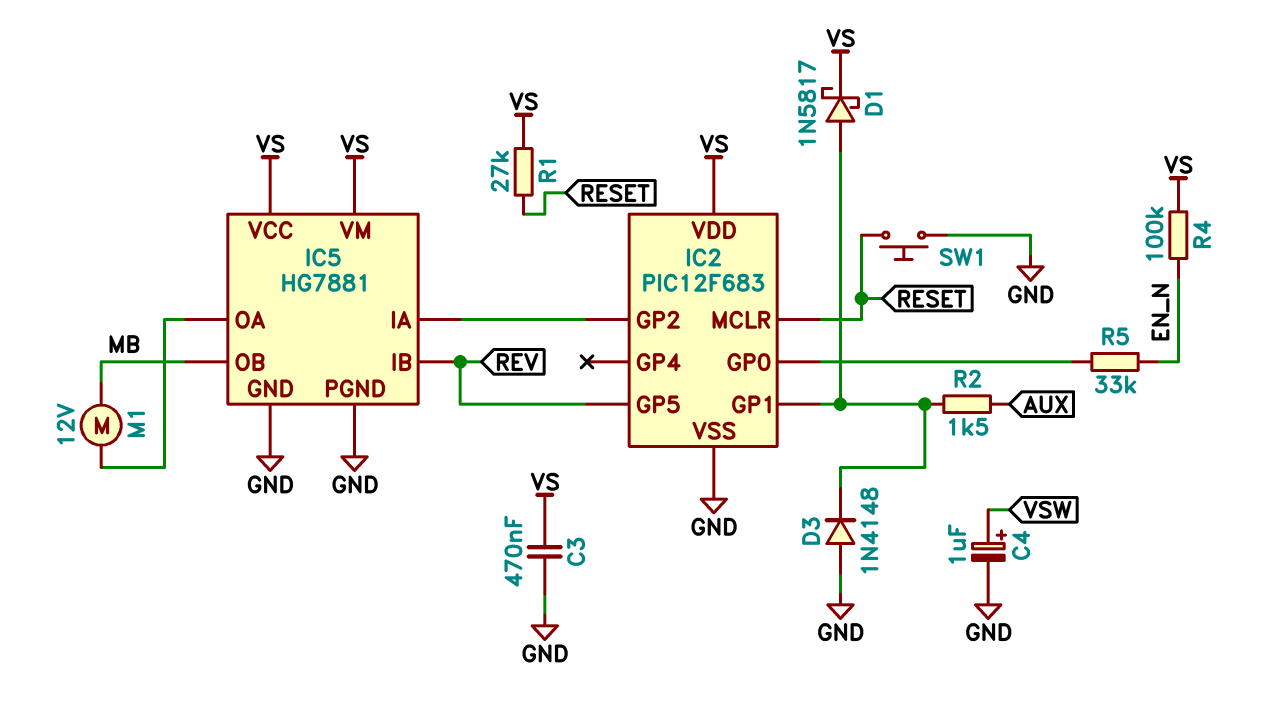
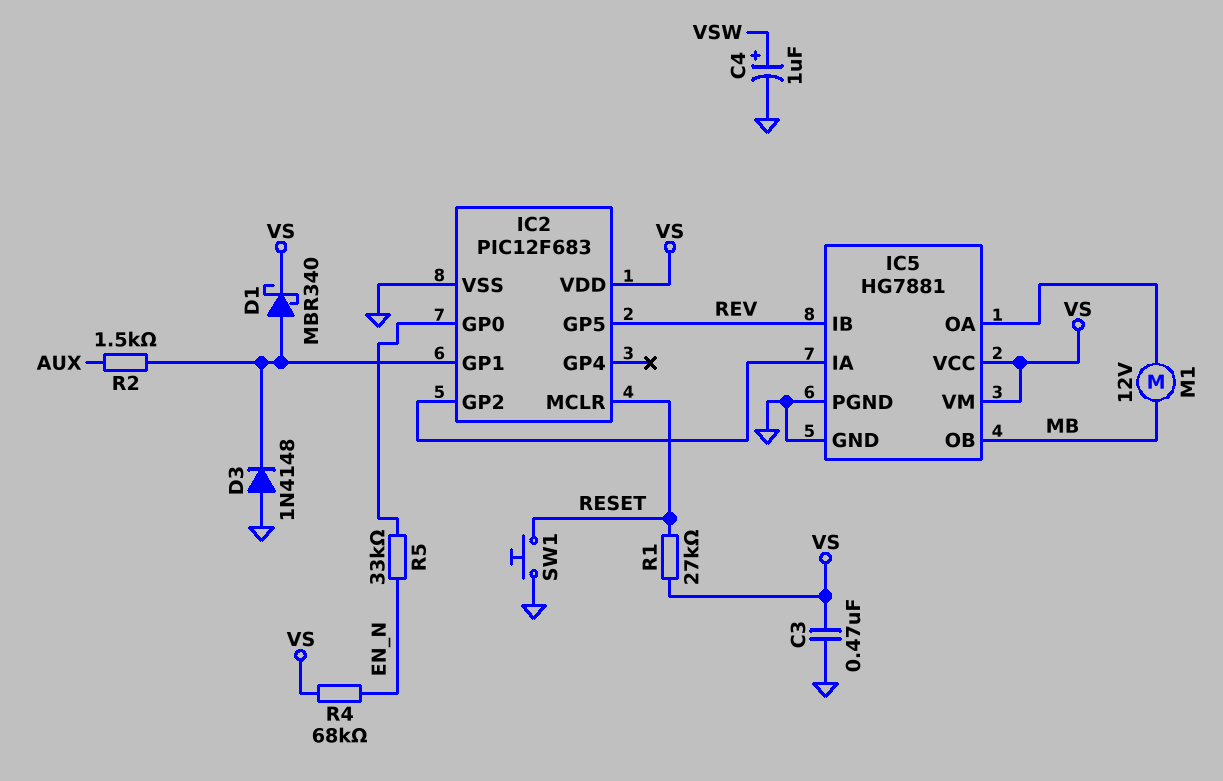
D1: schottky 1N5817 (A IC2/GP1, K VS) -> schottky MBR340 (A IC2/GP1, K VS)
R4: 100k (EN_N, VS) -> 68k (EN_N, VS)

